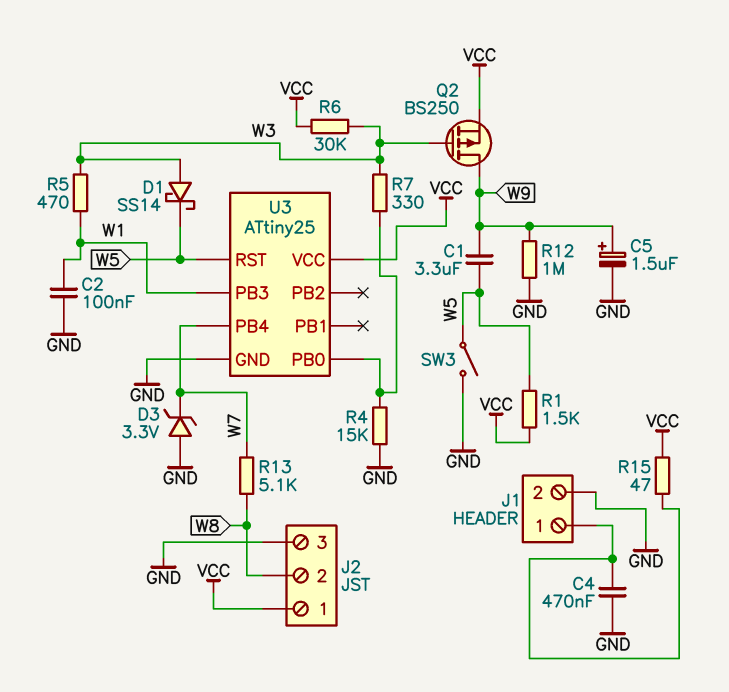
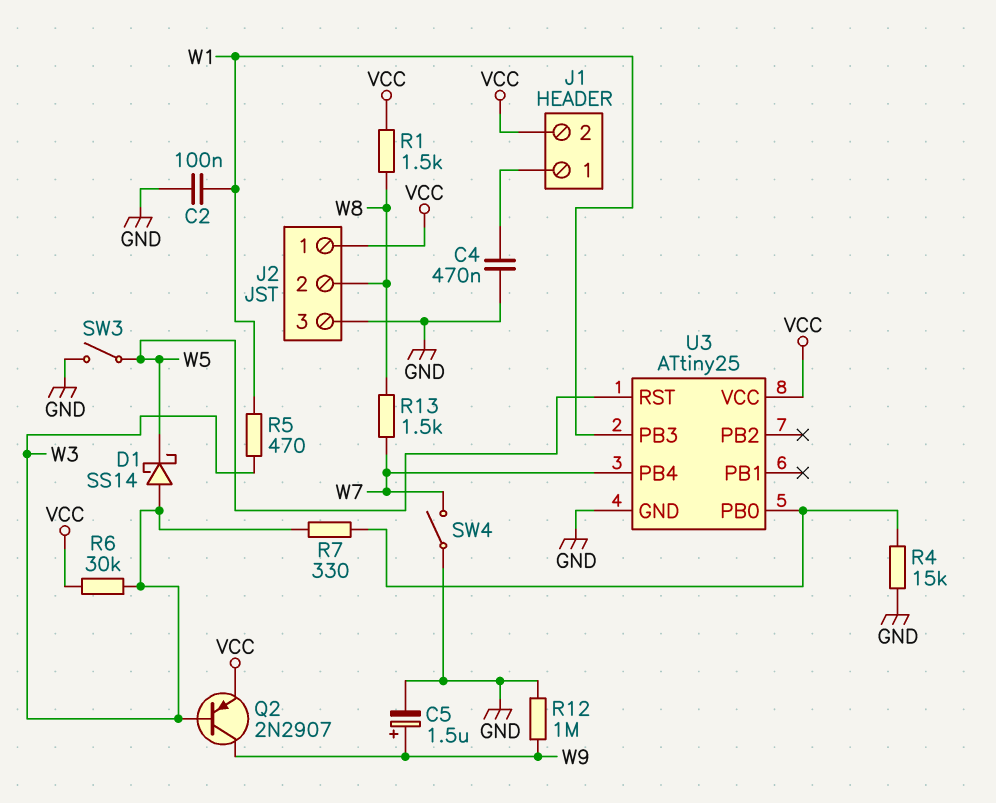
C1: 3.3uF (W5, W9) -> none
D3: zener 3.3V (A GND, K W7) -> none
J1 pin 2: GND -> VCC
Q2: PMOS BS250 (G W3, D W9, S VCC) -> PNP 2N2907 (B W3, C W9, E VCC)
R1: 1.5k (VCC, W5) -> 1.5k (VCC, W8)
R13: 5.1k (W7, W8) -> 1.5k (W7, W8)
R15: 47 (J1/1, VCC) -> none
SW4: none -> switch (GND, W7)

